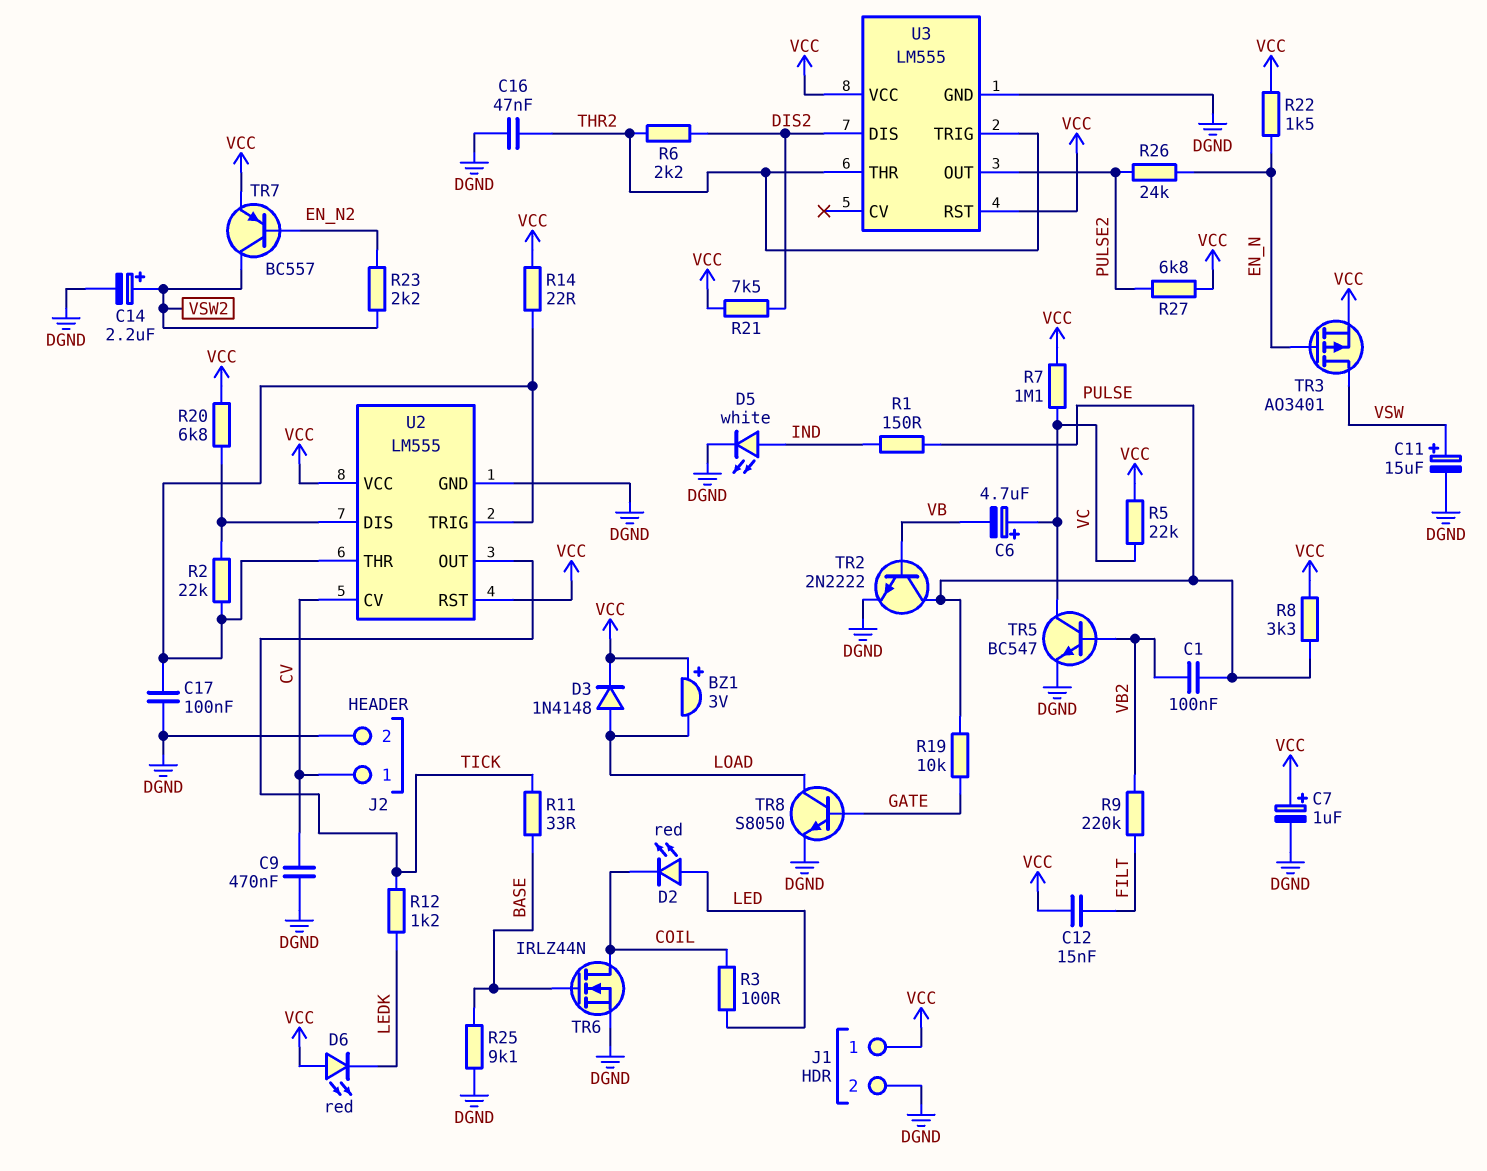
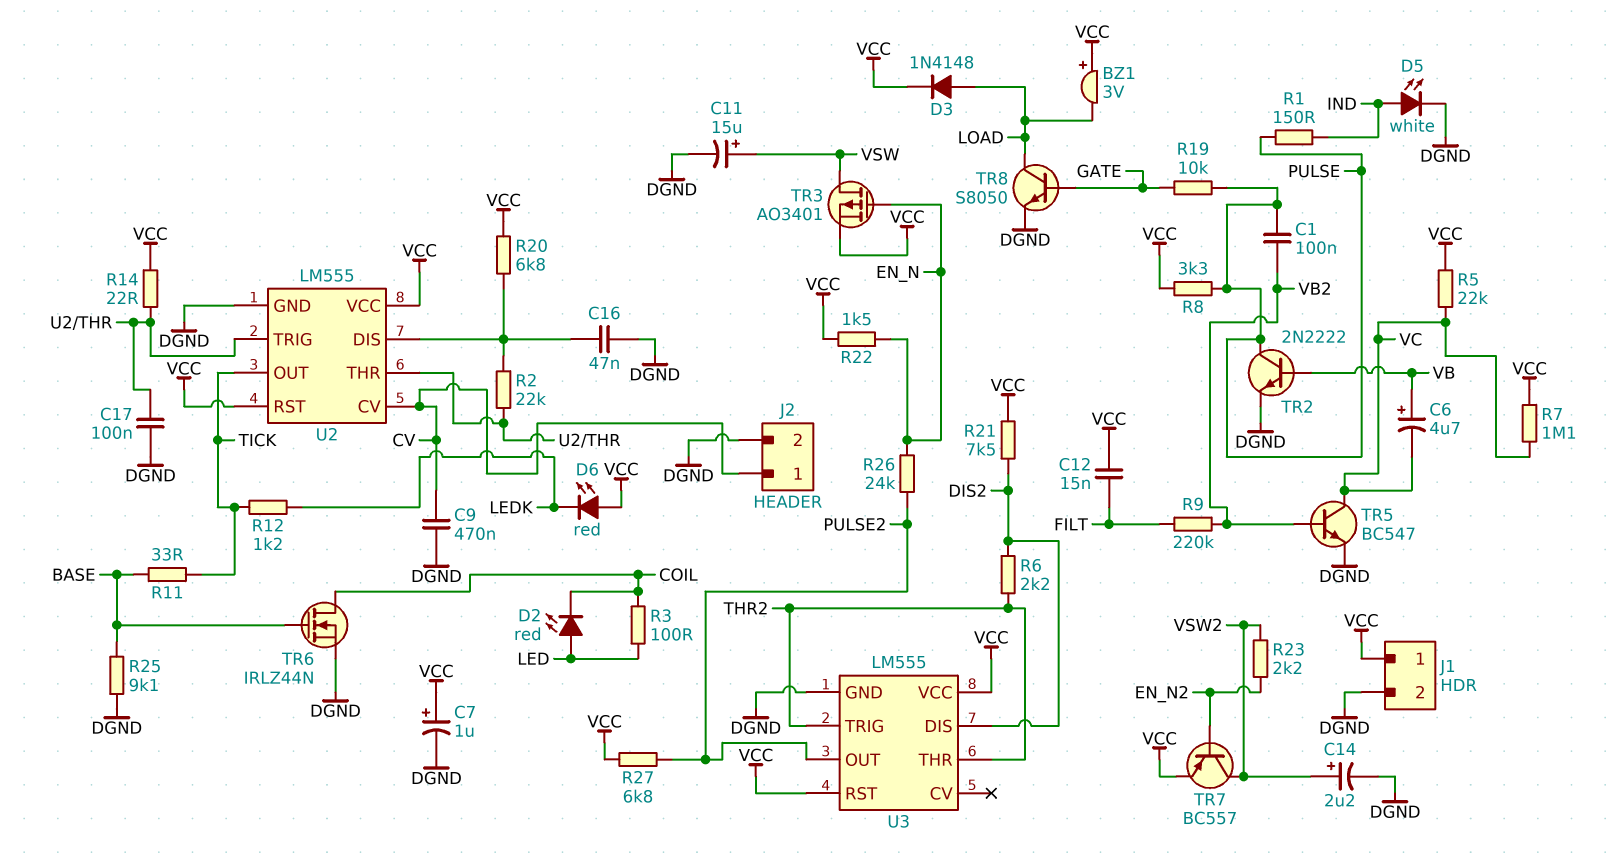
C6: 4.7uF (plus VC, minus VB) -> 4.7uF (plus VB, minus VC)
C16: 47nF (DGND, THR2) -> 47nF (DGND, U2/DIS)

